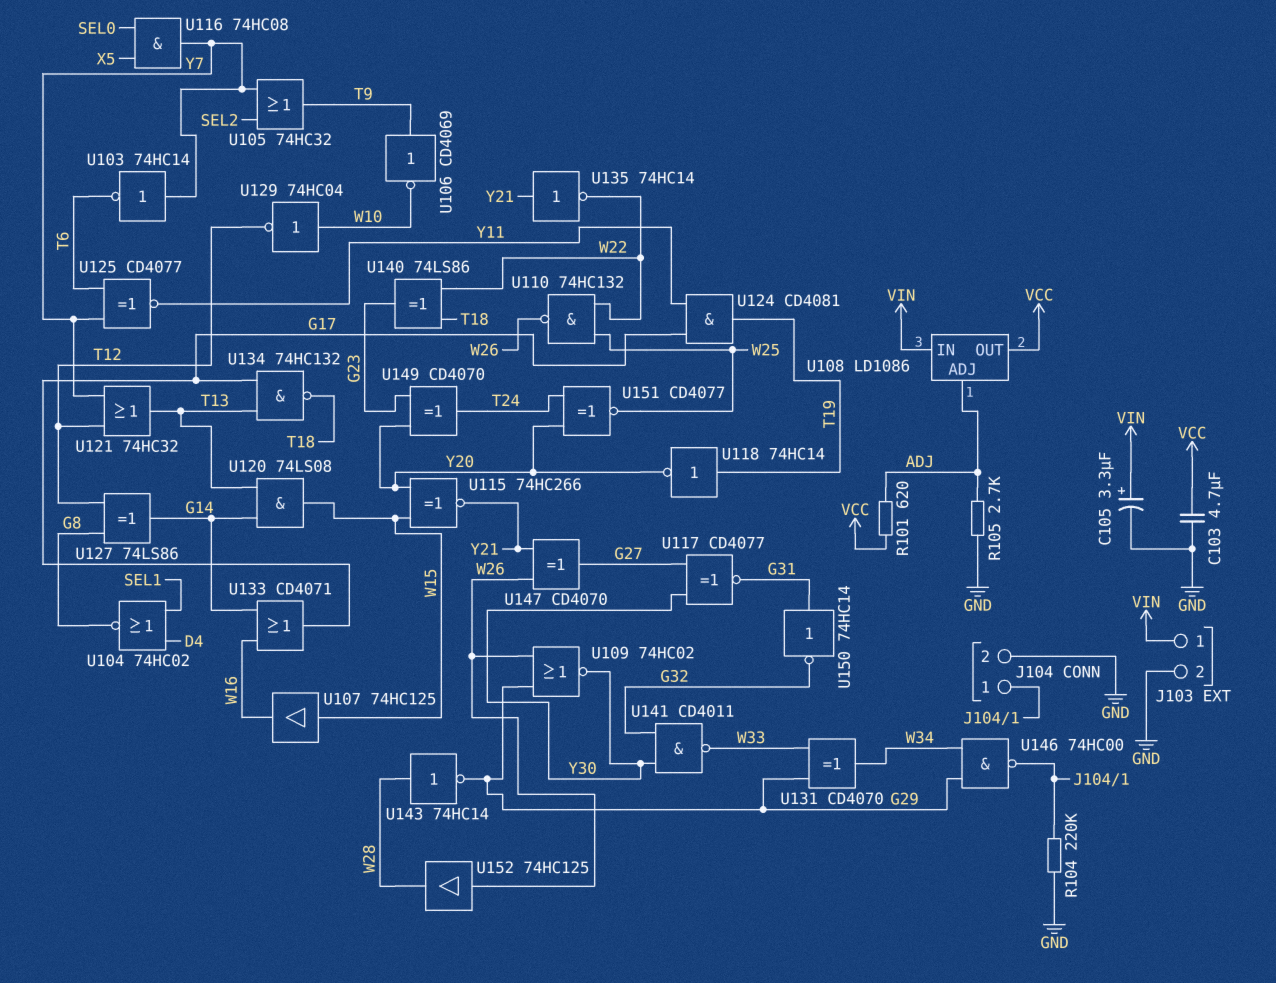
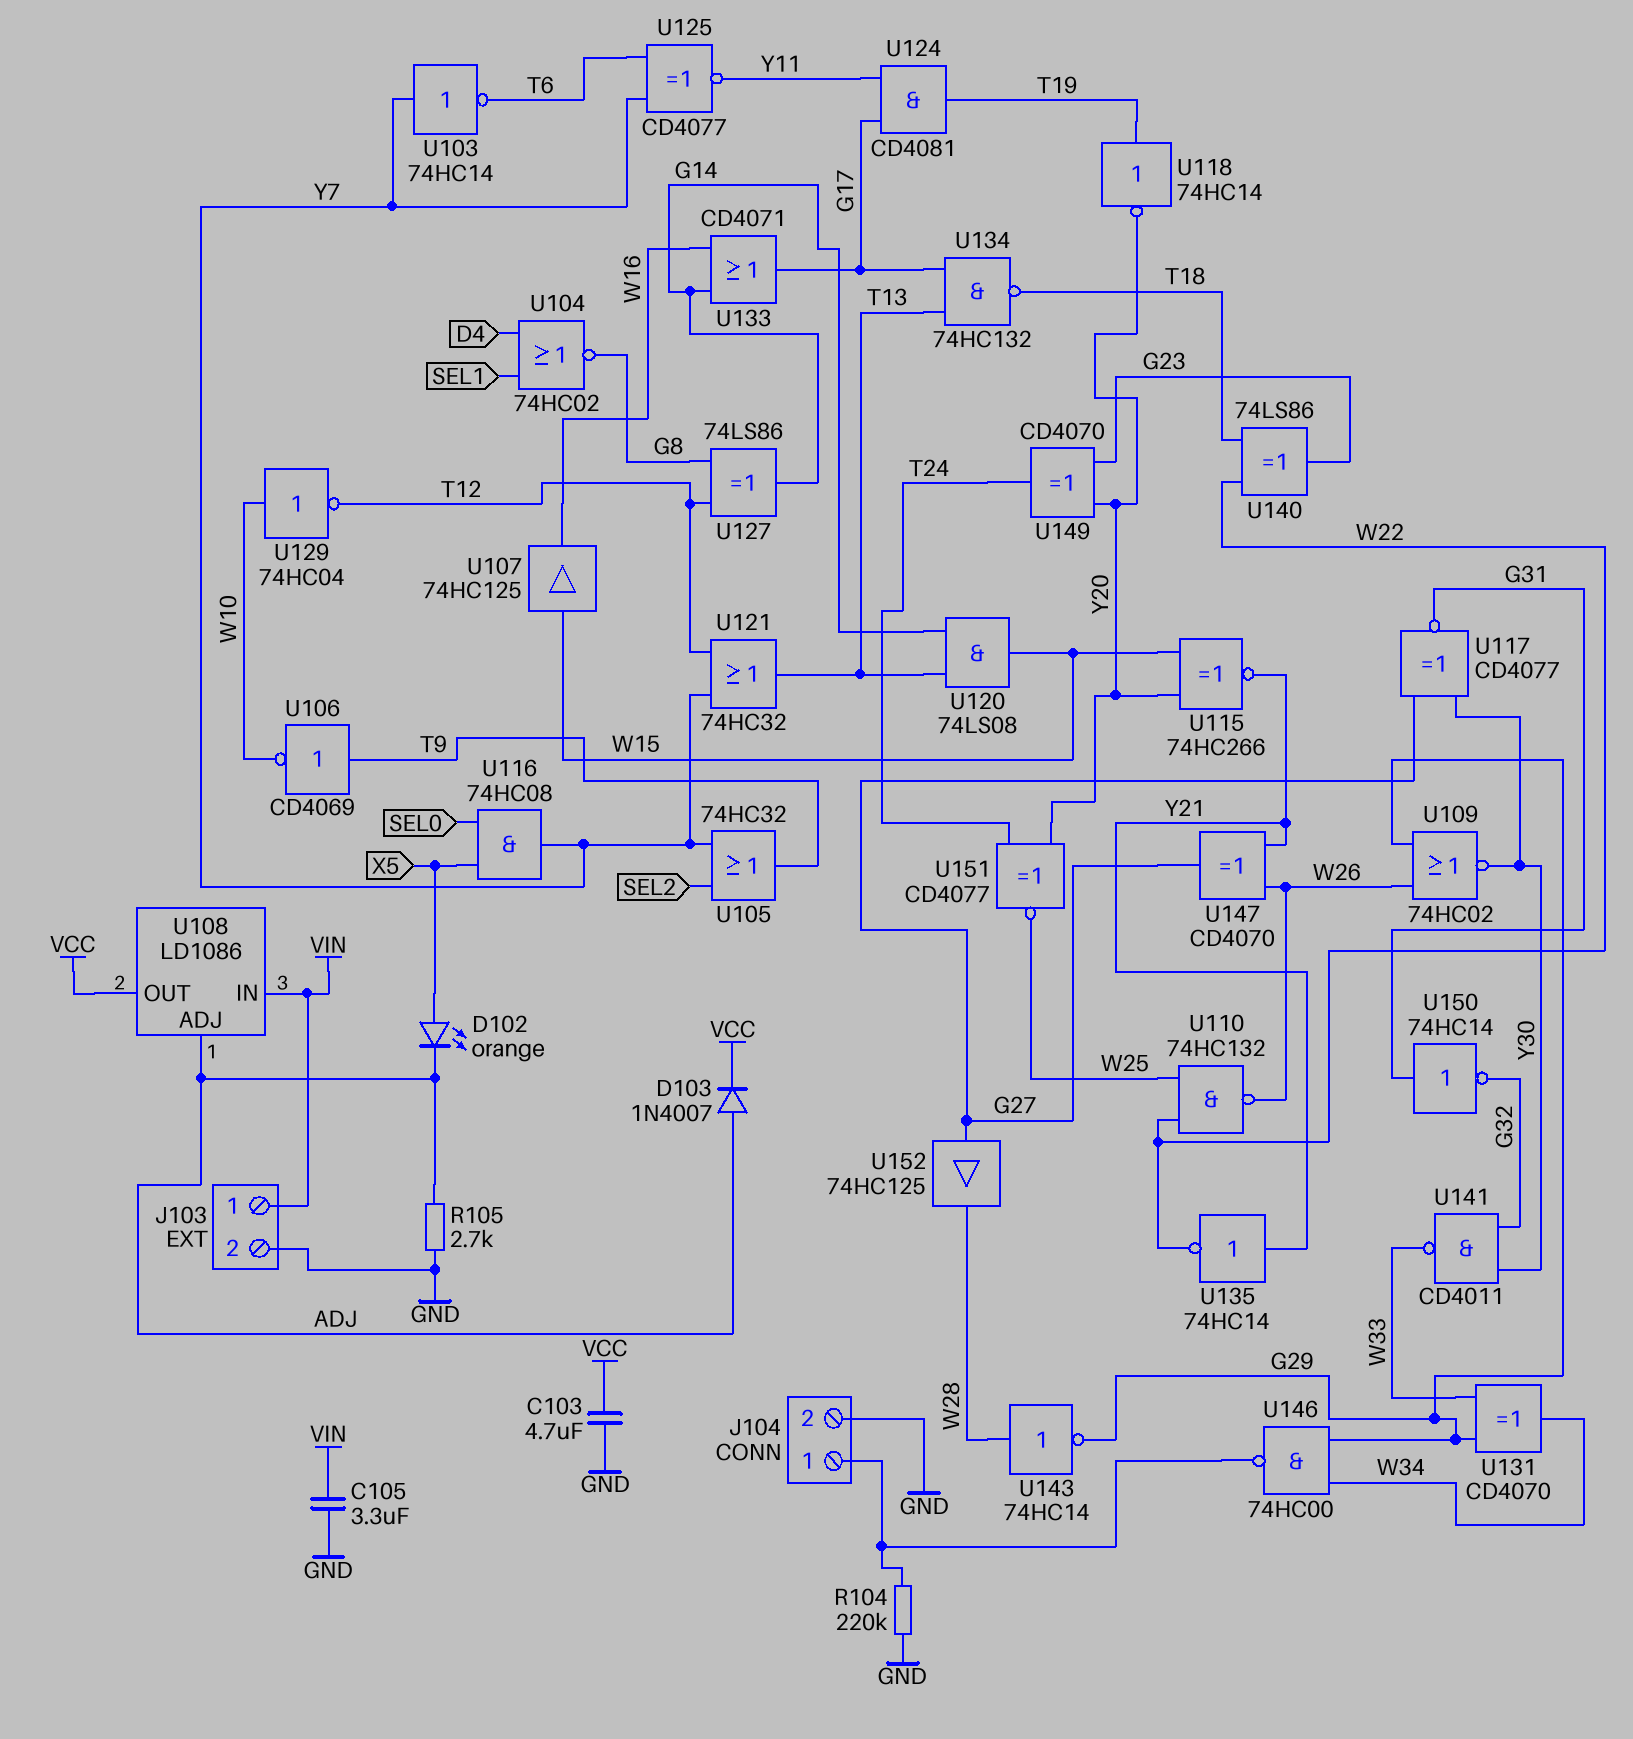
C105: 3.3uF (plus VIN, minus GND) -> 3.3uF (GND, VIN)
D102: none -> LED orange (A X5, K ADJ)
D103: none -> diode 1N4007 (A ADJ, K VCC)
R101: 620 (ADJ, VCC) -> none
U152: buffer 74HC125 (in W26, out W28) -> buffer 74HC125 (in G27, out W28)

